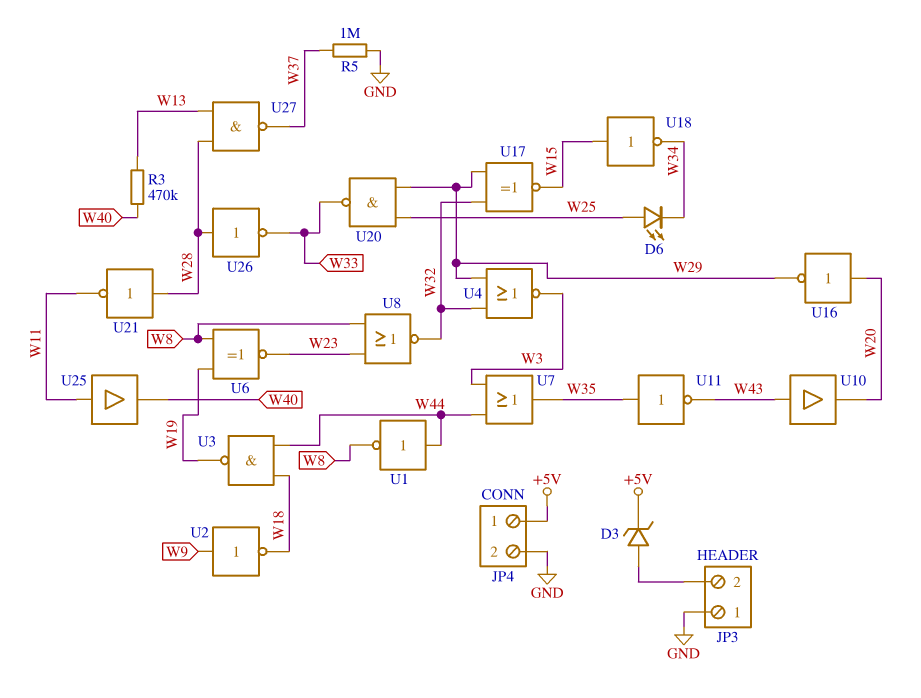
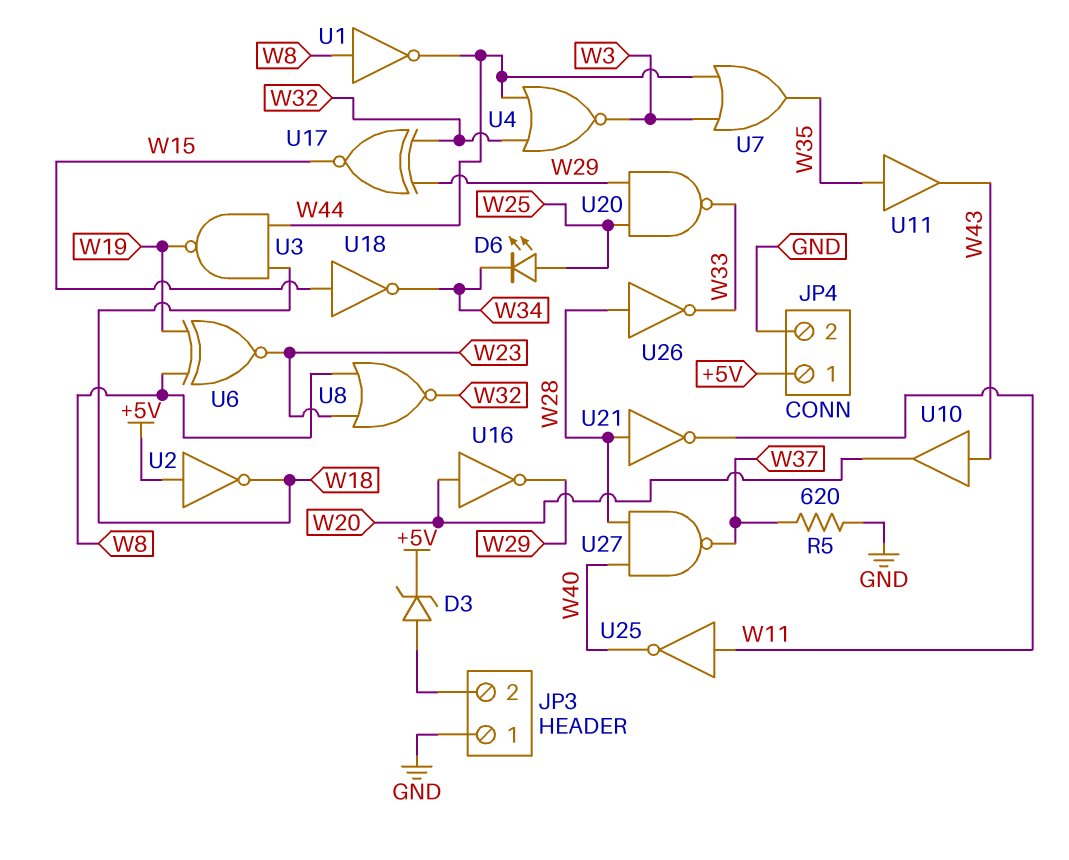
R3: 470k (W13, W40) -> none
R5: 1M (GND, W37) -> 620 (GND, W37)
U1: NOT (in W44, out W8) -> NOT (in W8, out W44)
U2: NOT (in W9, out W18) -> NOT (in +5V, out W18)
U4: NOR (in W29, in W32, out W3) -> NOR (in W32, in W44, out W3)
U11: NOT (in W35, out W43) -> buffer (in W35, out W43)
U25: buffer (in W11, out W40) -> NOT (in W11, out W40)
U27: NAND (in W13, in W28, out W37) -> NAND (in W28, in W40, out W37)

